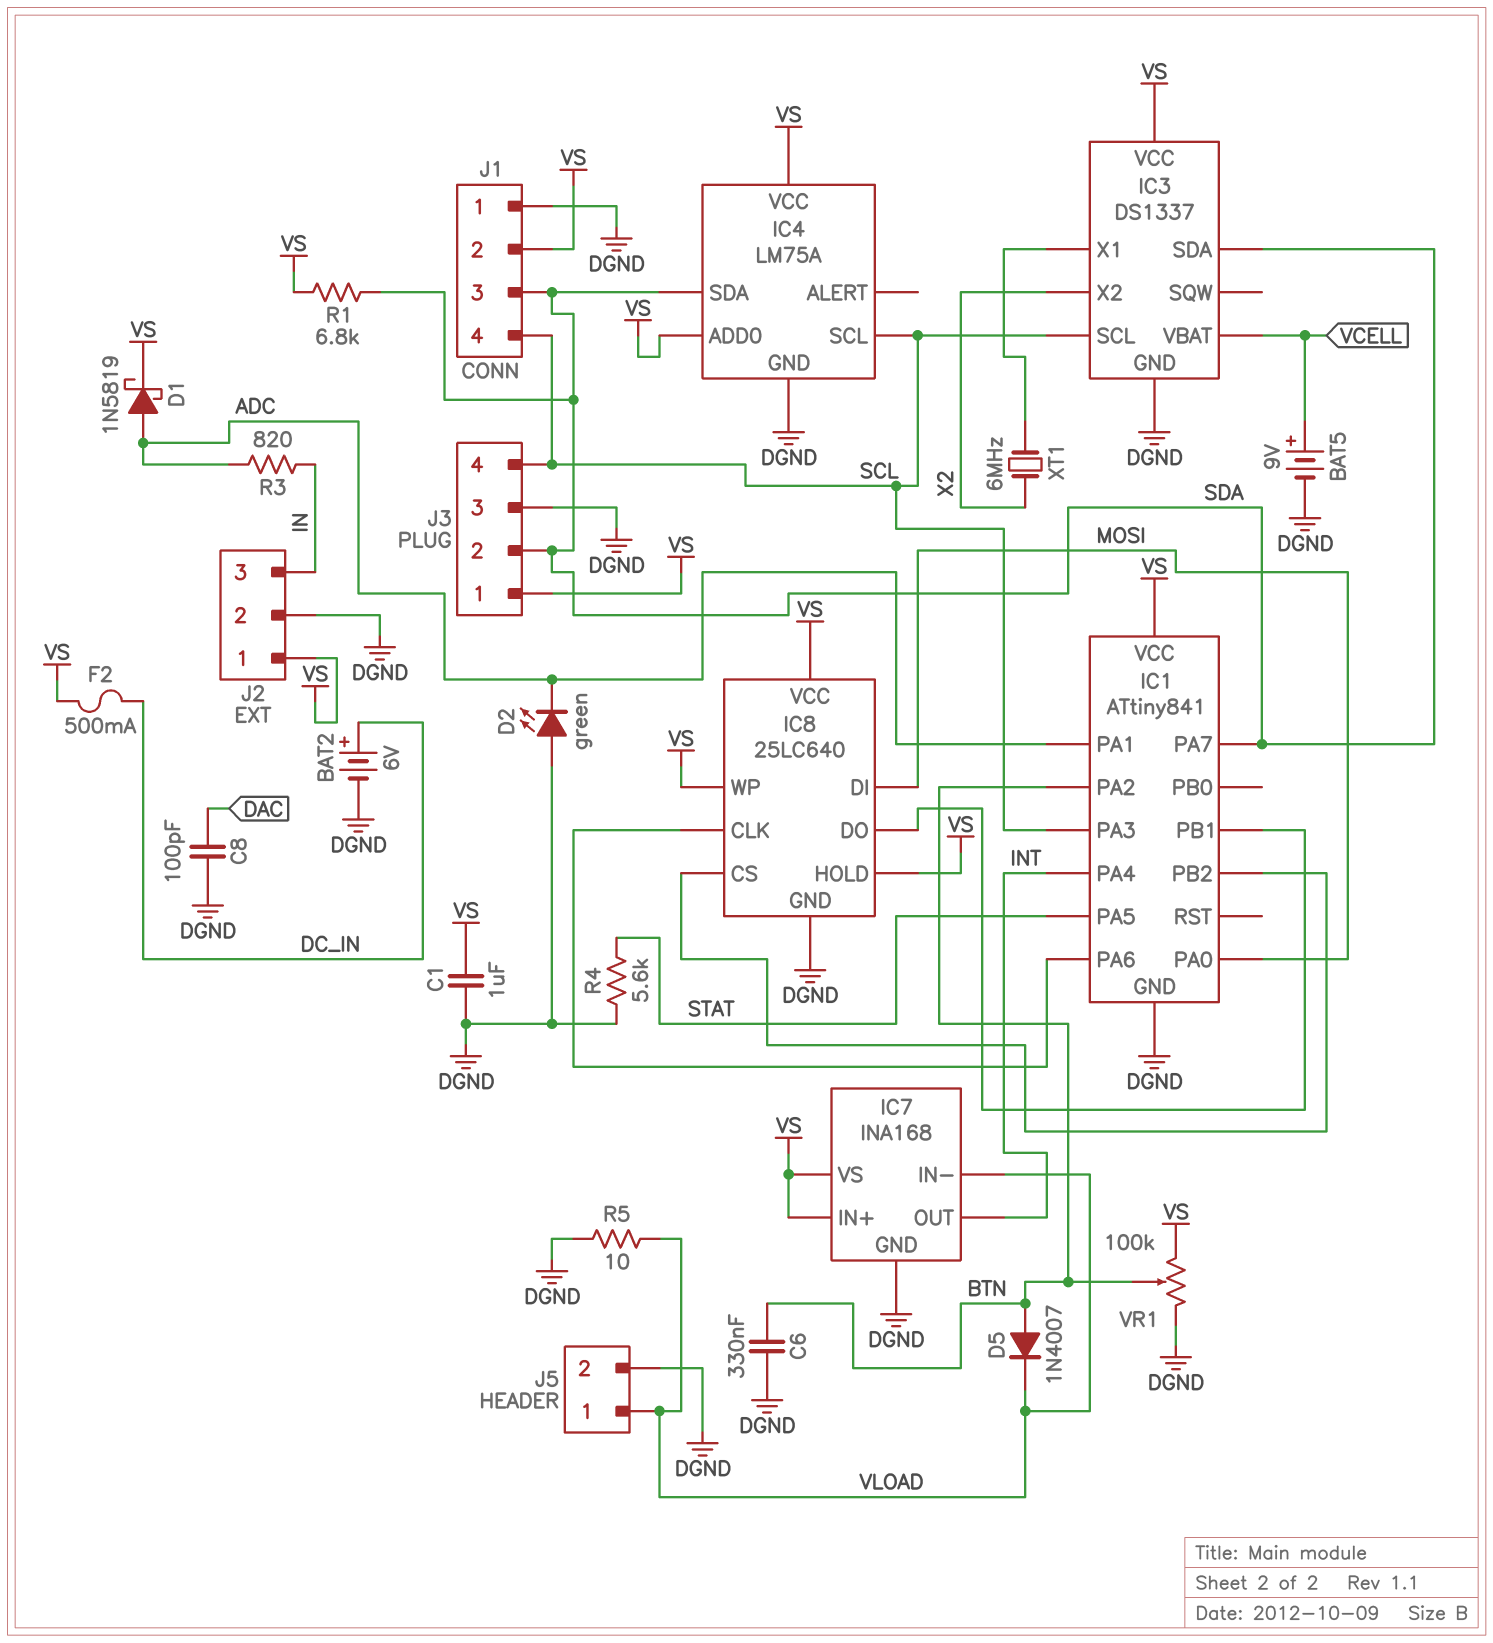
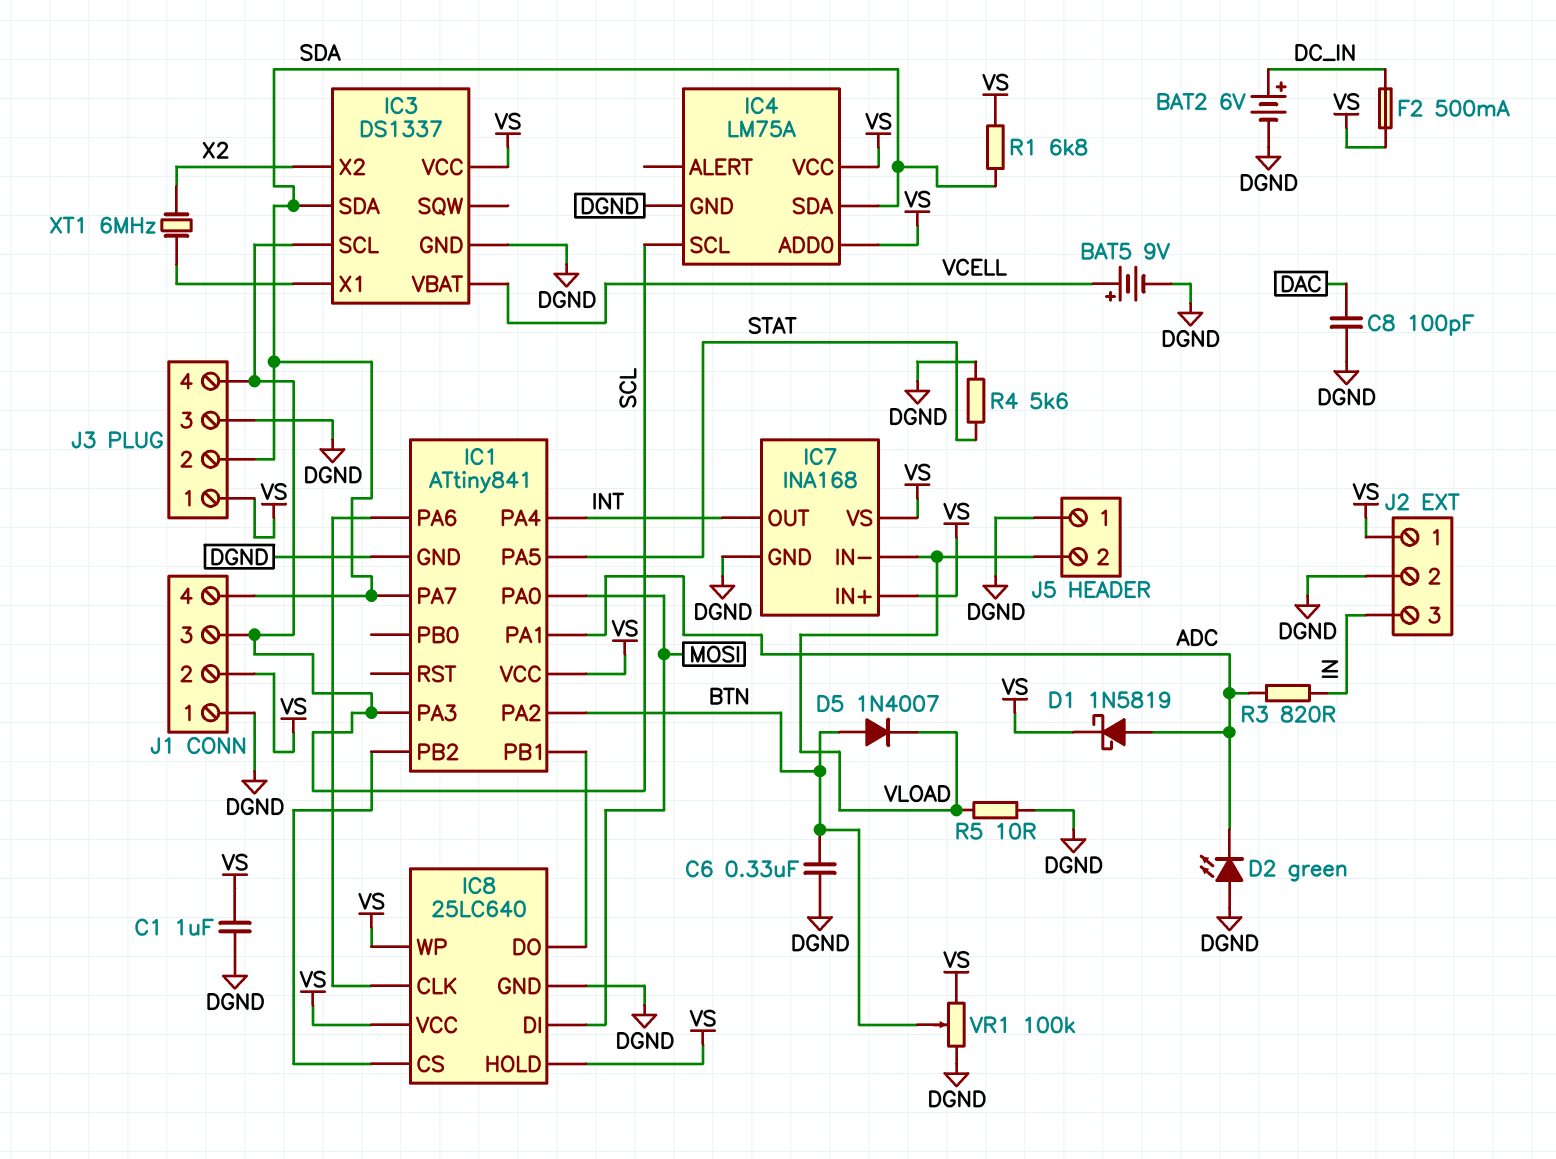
J1 pin 3: SDA -> SCL
J1 pin 4: SCL -> SDA
J5 pin 1: VLOAD -> DGND
J5 pin 2: DGND -> VLOAD

